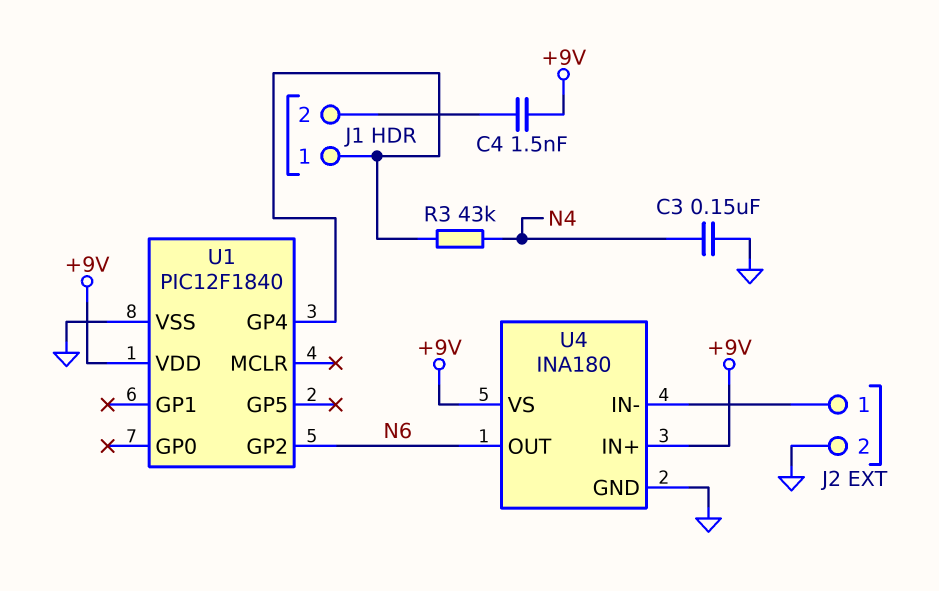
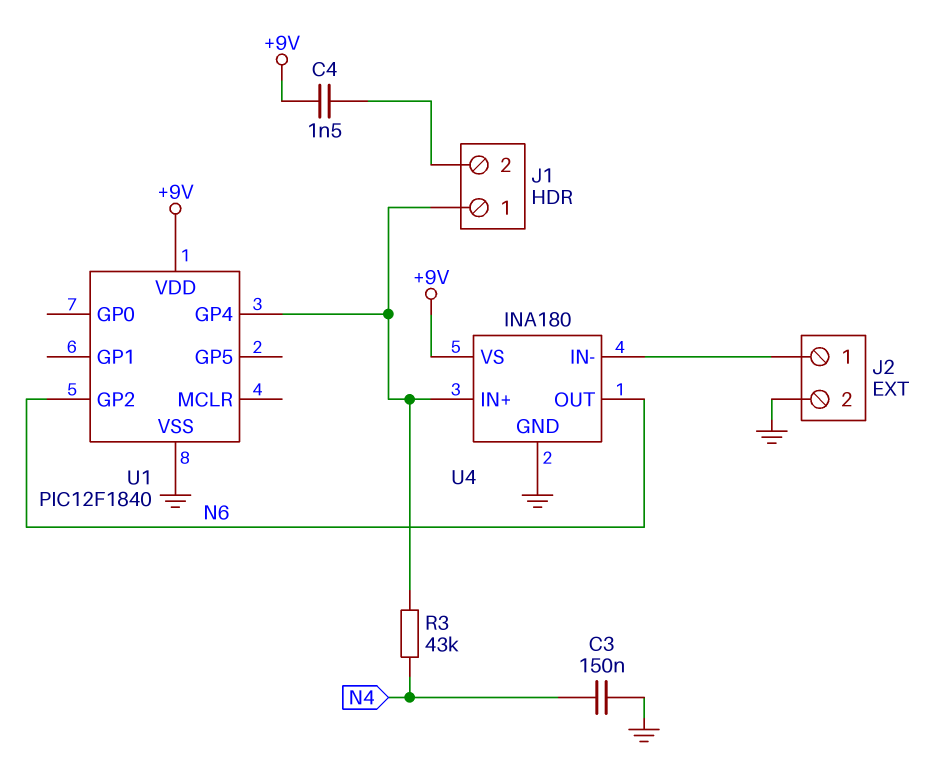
U4 pin IN+: +9V -> J1/1

